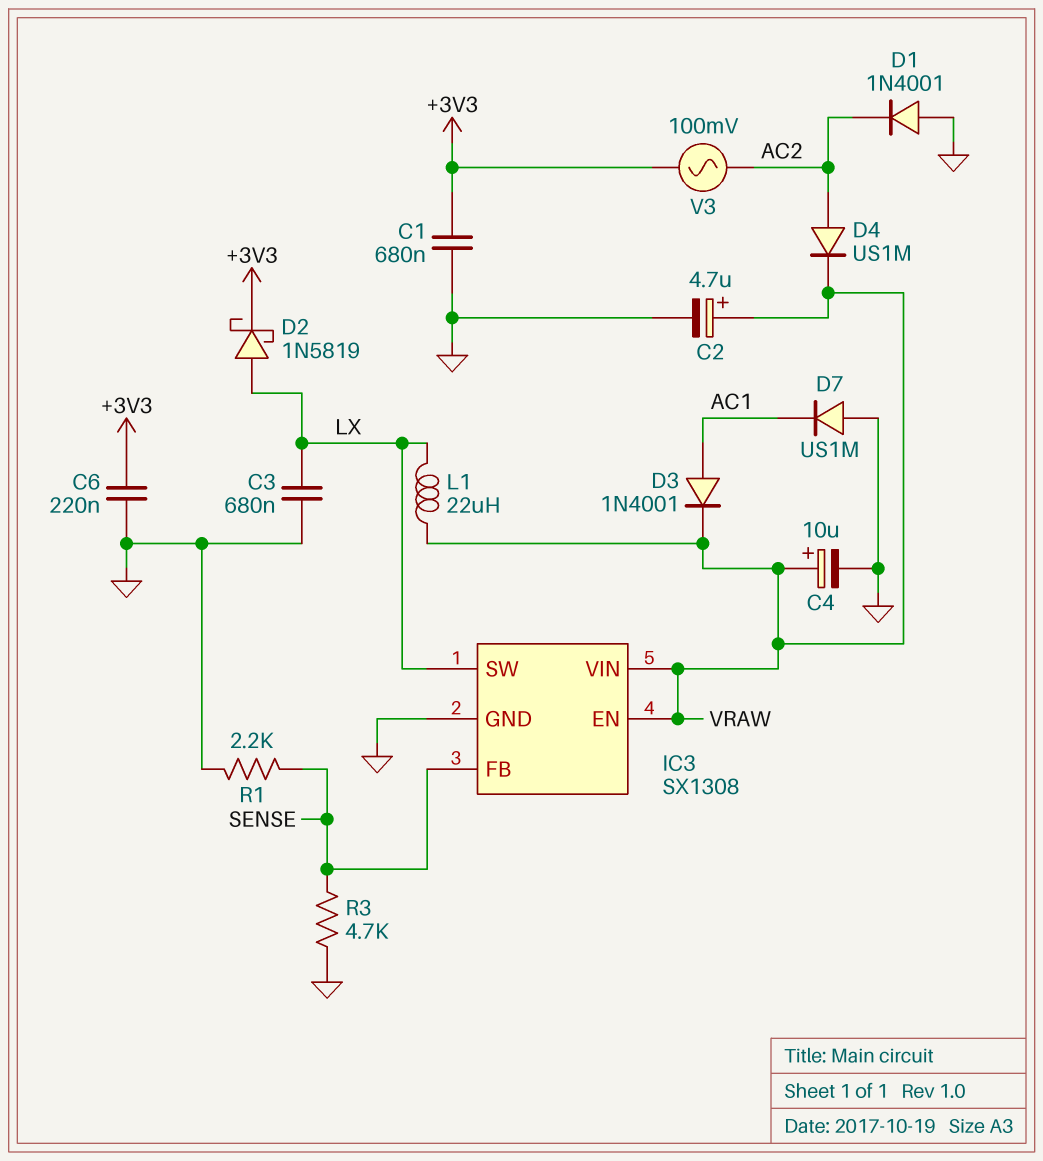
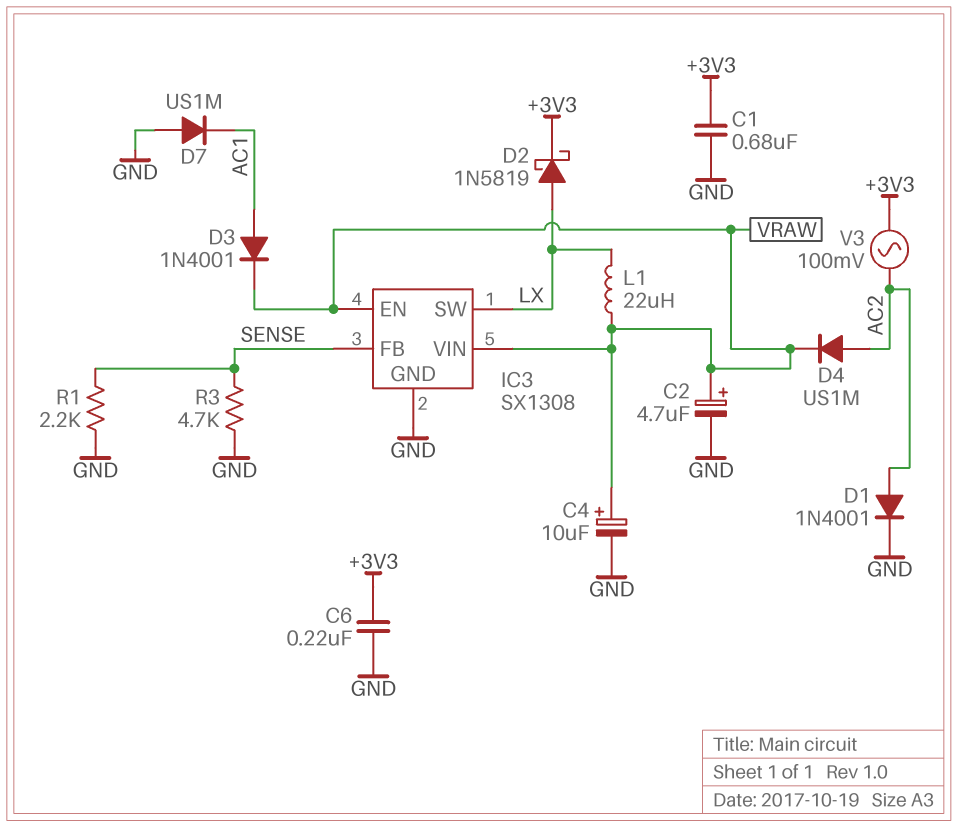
C3: 680nF (GND, LX) -> none
D1: diode 1N4001 (A GND, K AC2) -> diode 1N4001 (A AC2, K GND)

